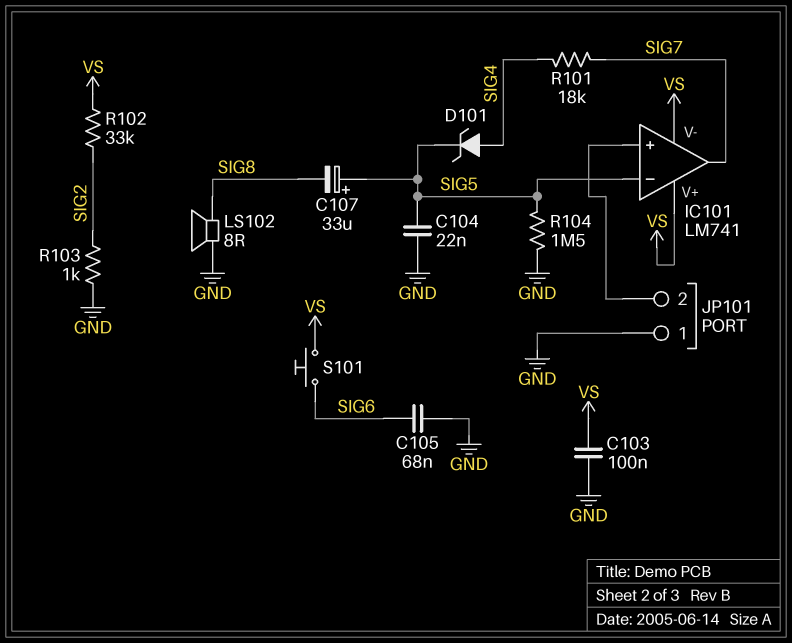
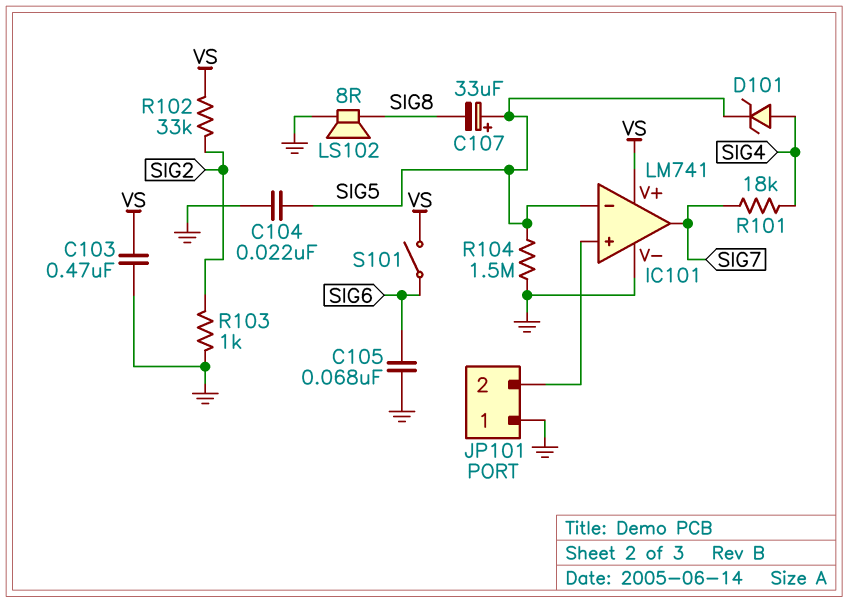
C103: 100nF (GND, VS) -> 470nF (GND, VS)
IC101 pin V-: VS -> GND
S101: button (SIG6, VS) -> switch (SIG6, VS)

